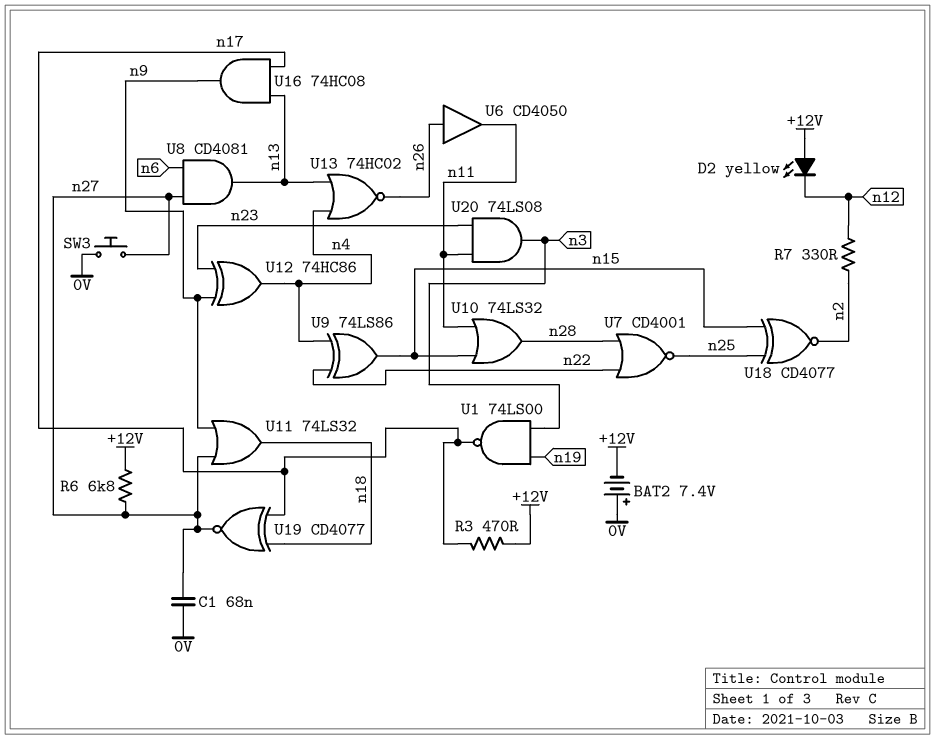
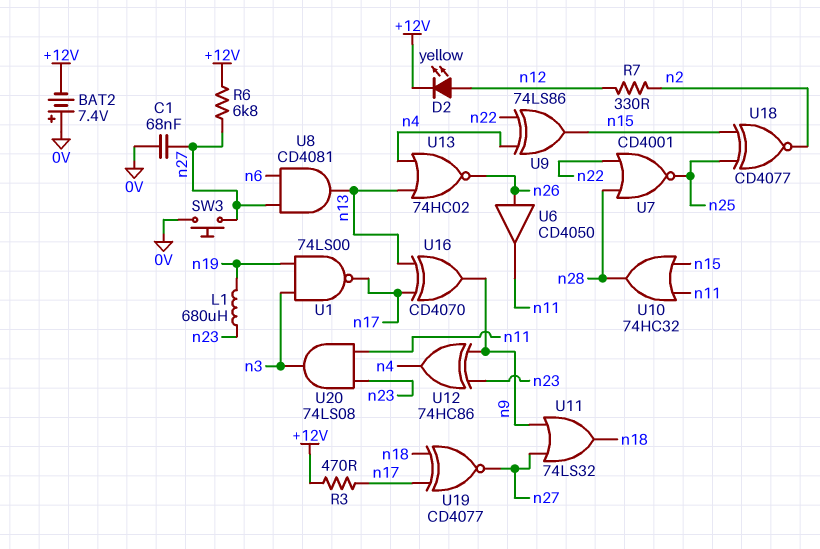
D2: LED yellow (A +12V, K n12) -> LED yellow (A n12, K +12V)
L1: none -> 680uH (n19, n23)
U10: OR 74LS32 (in n11, in n15, out n28) -> OR 74HC32 (in n11, in n15, out n28)
U16: AND 74HC08 (in n13, in n17, out n9) -> XOR CD4070 (in n13, in n17, out n9)

